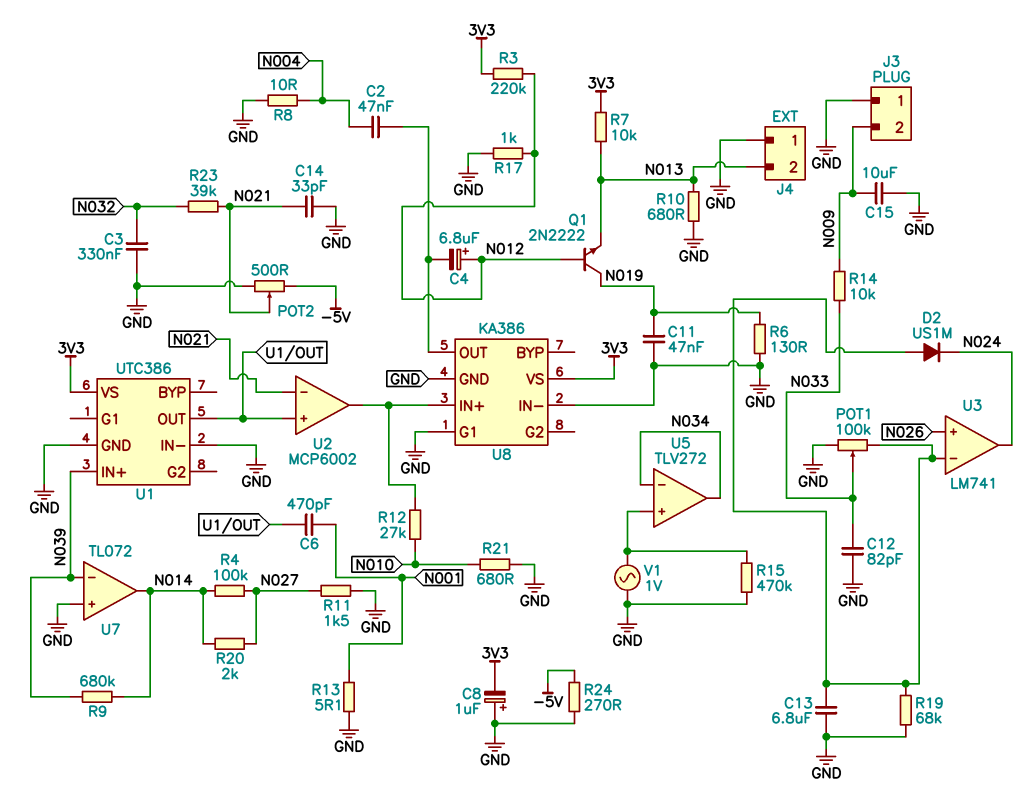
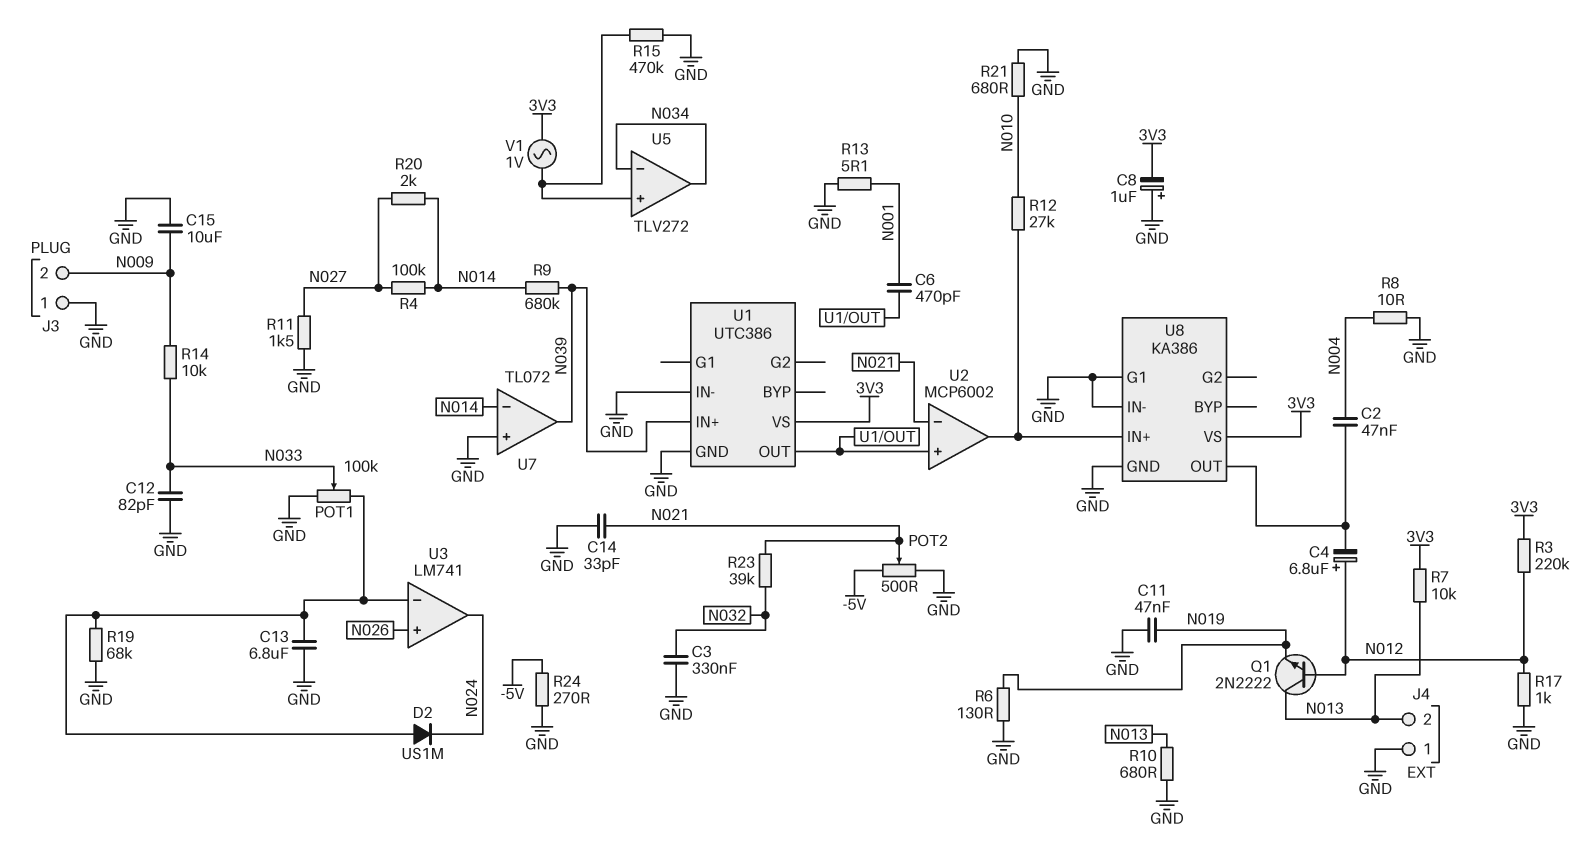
Q1: NPN 2N2222 (B N012, C N019, E N013) -> NPN 2N2222 (B N012, C N013, E N019)
U7 pin in-: N039 -> N014
U7 pin out: N014 -> N039
V1: AC 1V (GND, U5/in+) -> AC 1V (3V3, U5/in+)

